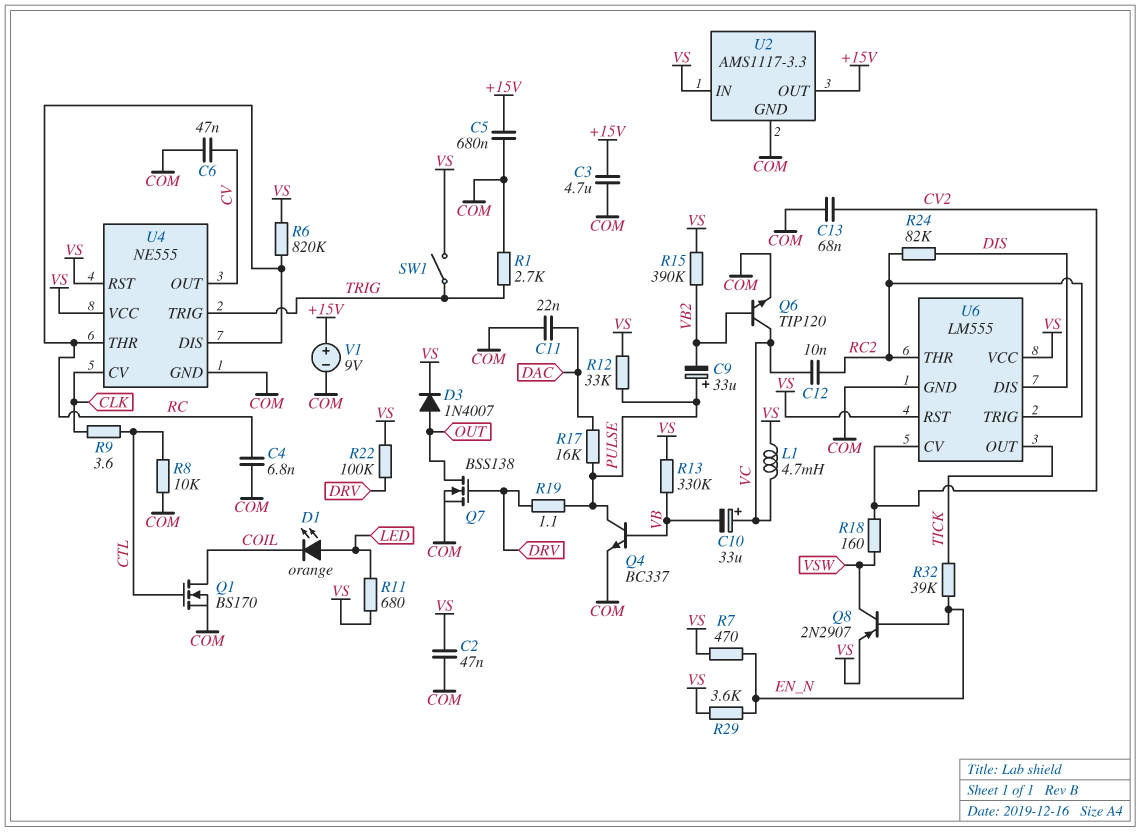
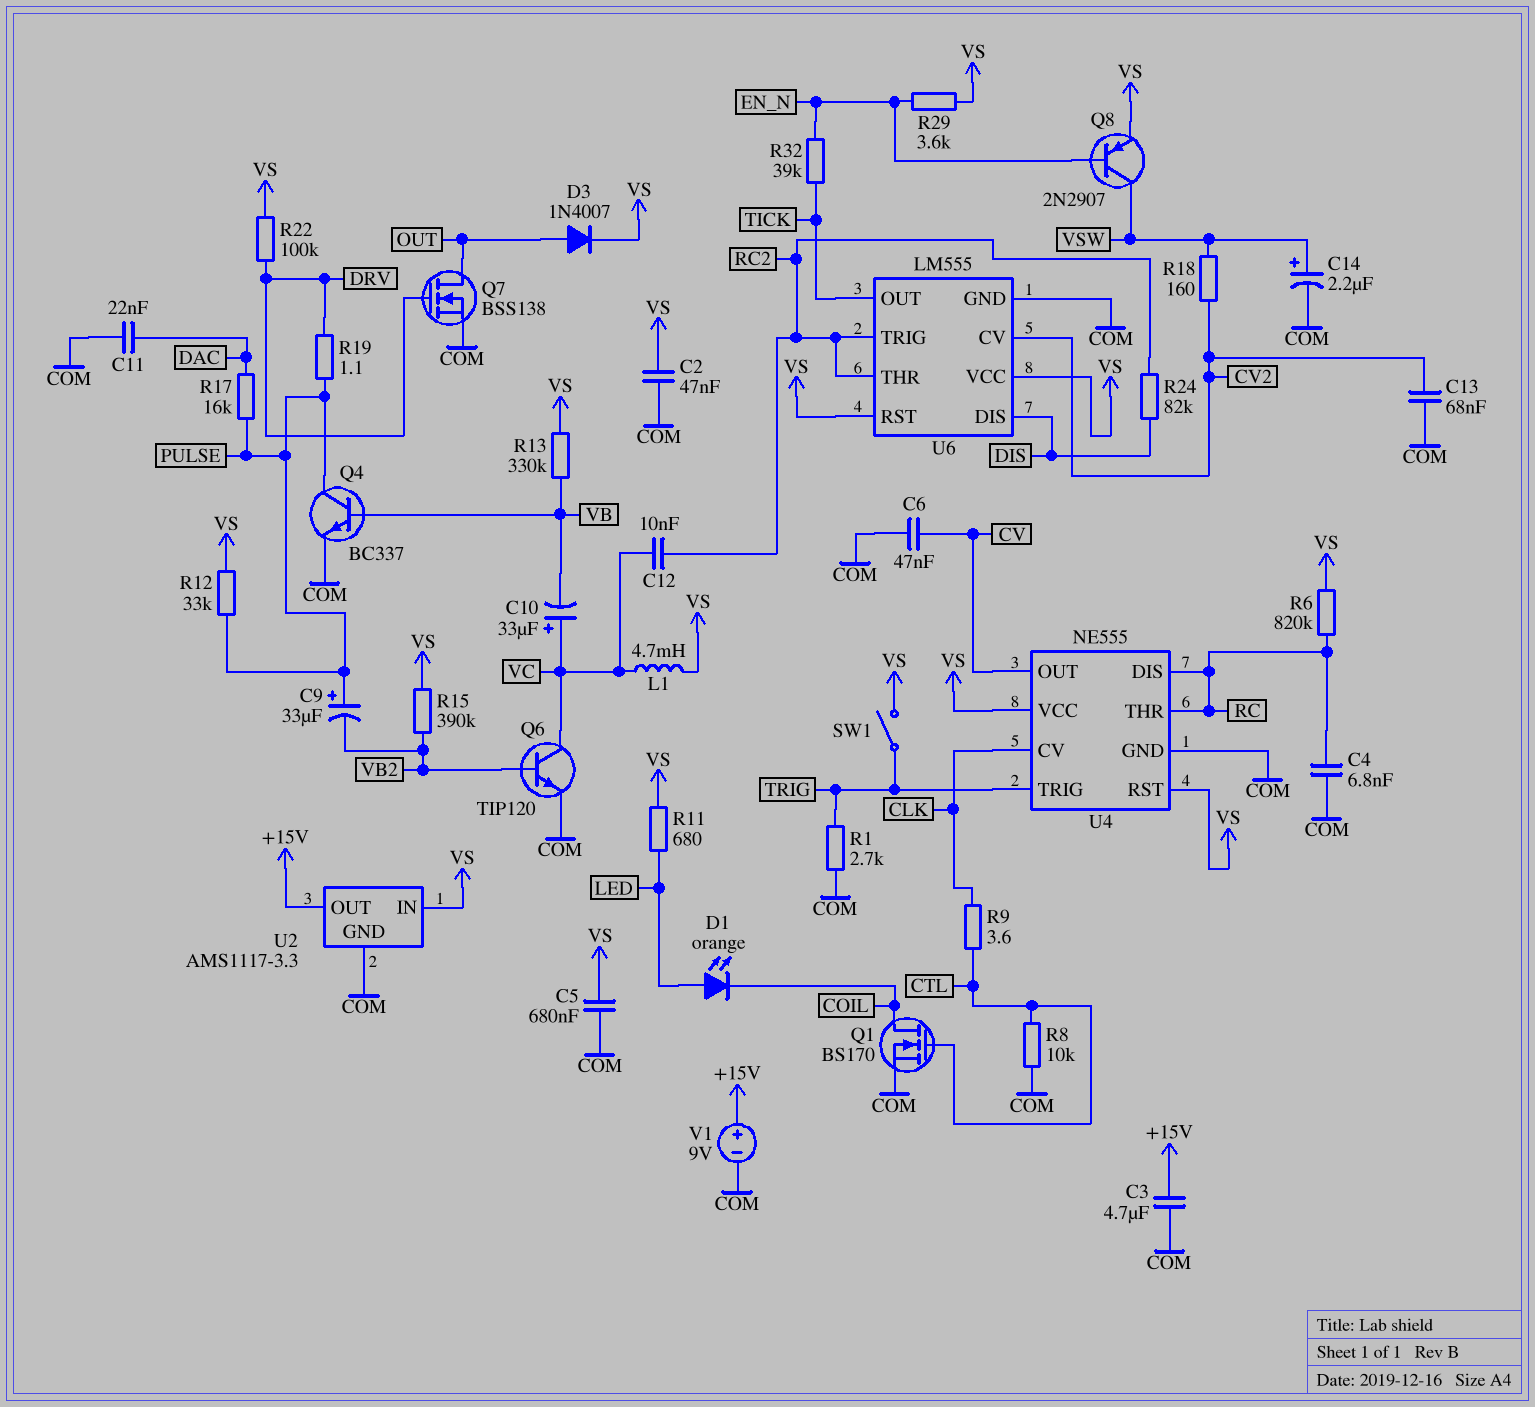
C5: 680nF (+15V, COM) -> 680nF (COM, VS)
C14: none -> 2.2uF (plus VSW, minus COM)
R7: 470 (EN_N, VS) -> none

